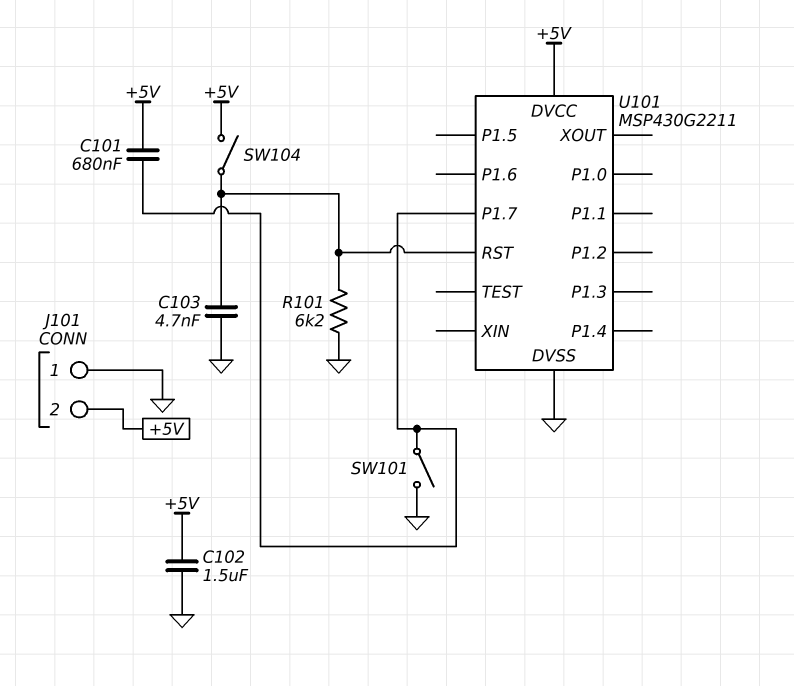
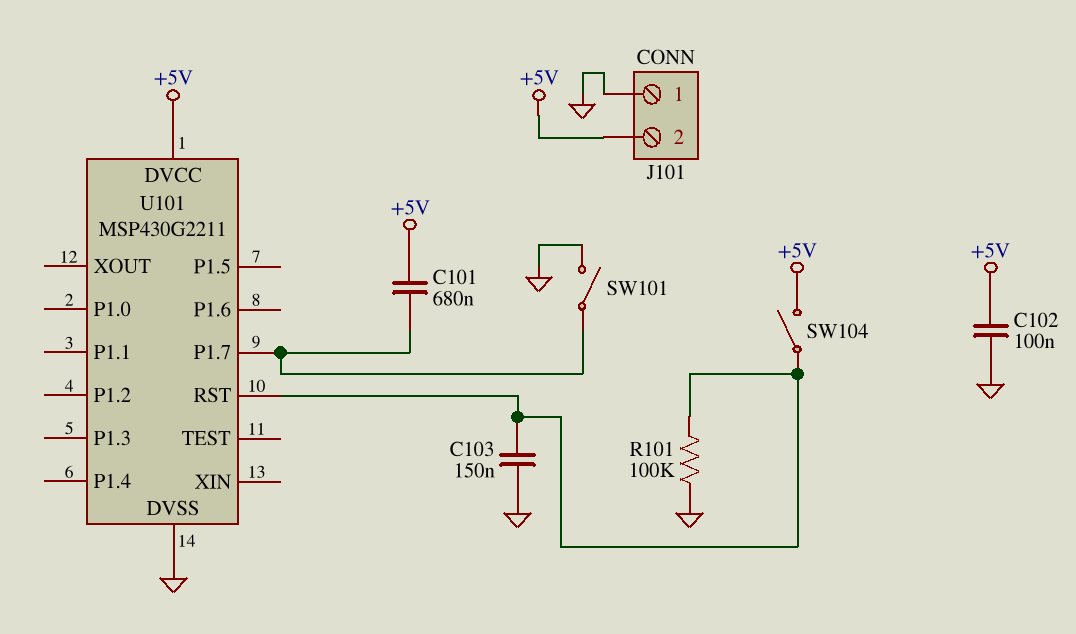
C102: 1.5uF (+5V, GND) -> 100nF (+5V, GND)
C103: 4.7nF (GND, U101/RST) -> 150nF (GND, U101/RST)
R101: 6.2k (GND, U101/RST) -> 100k (GND, U101/RST)

